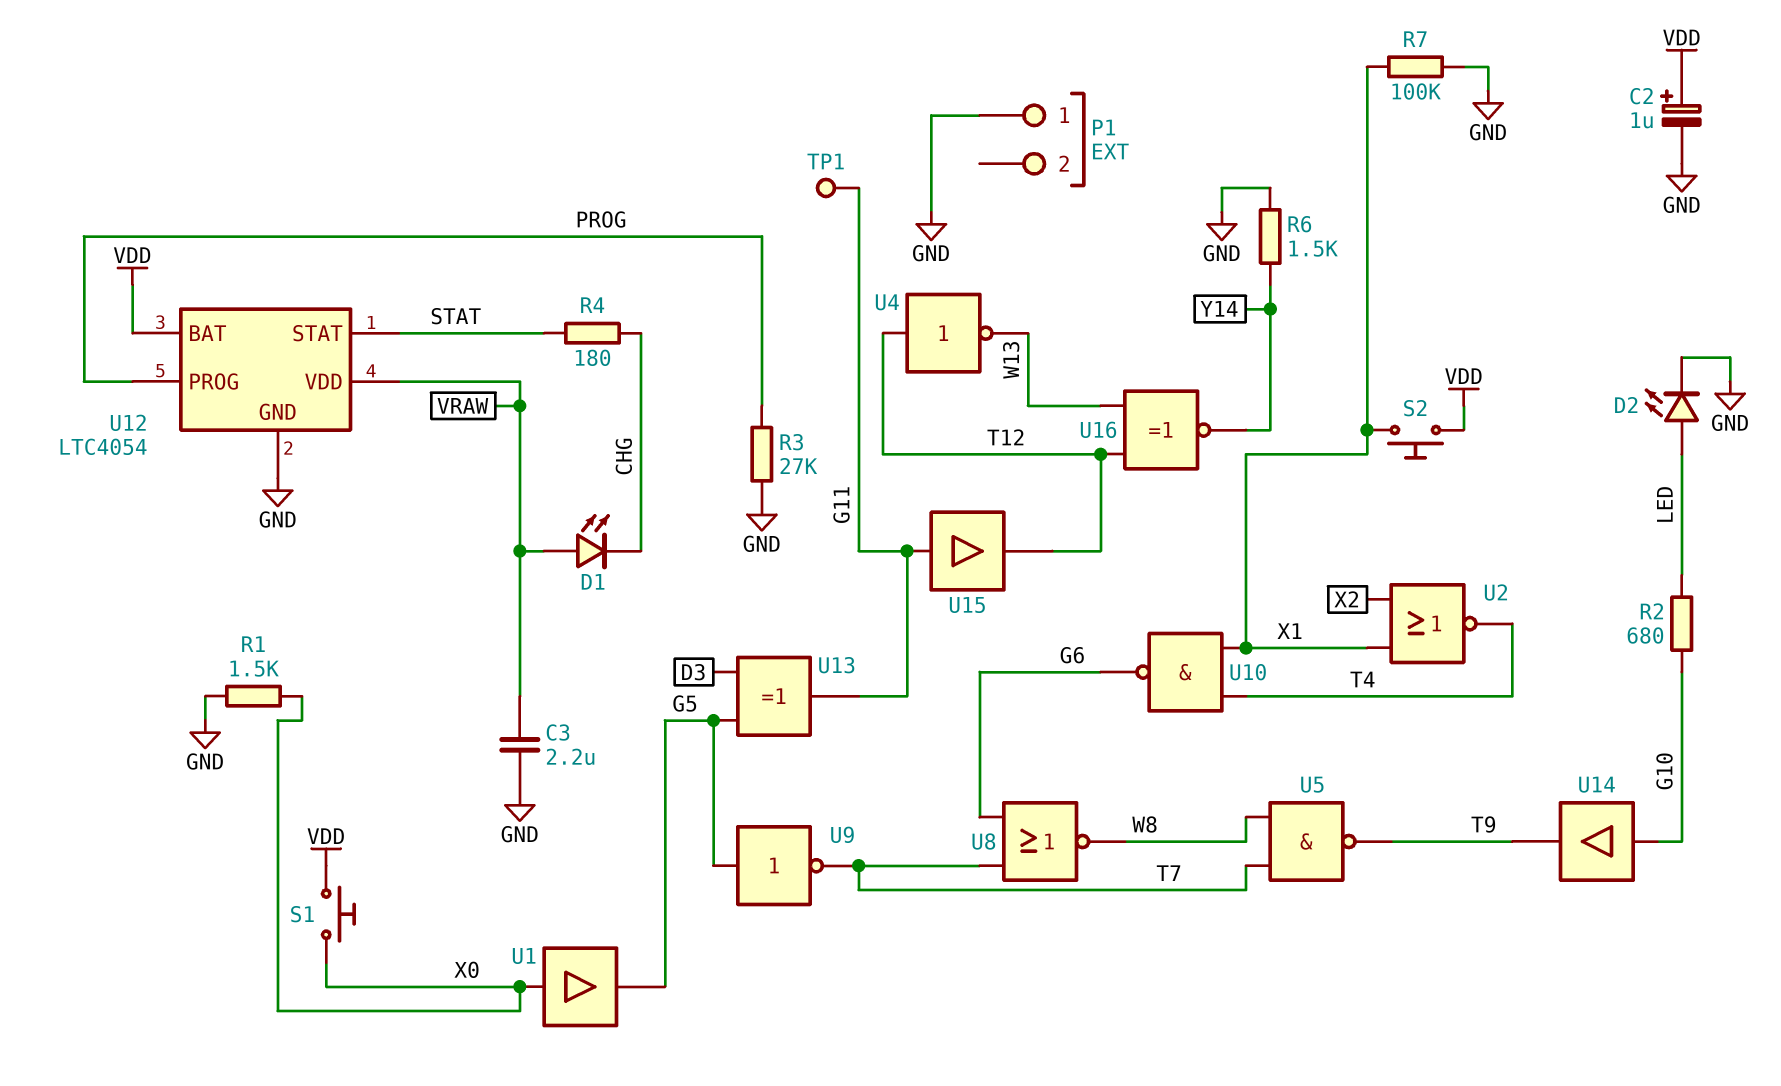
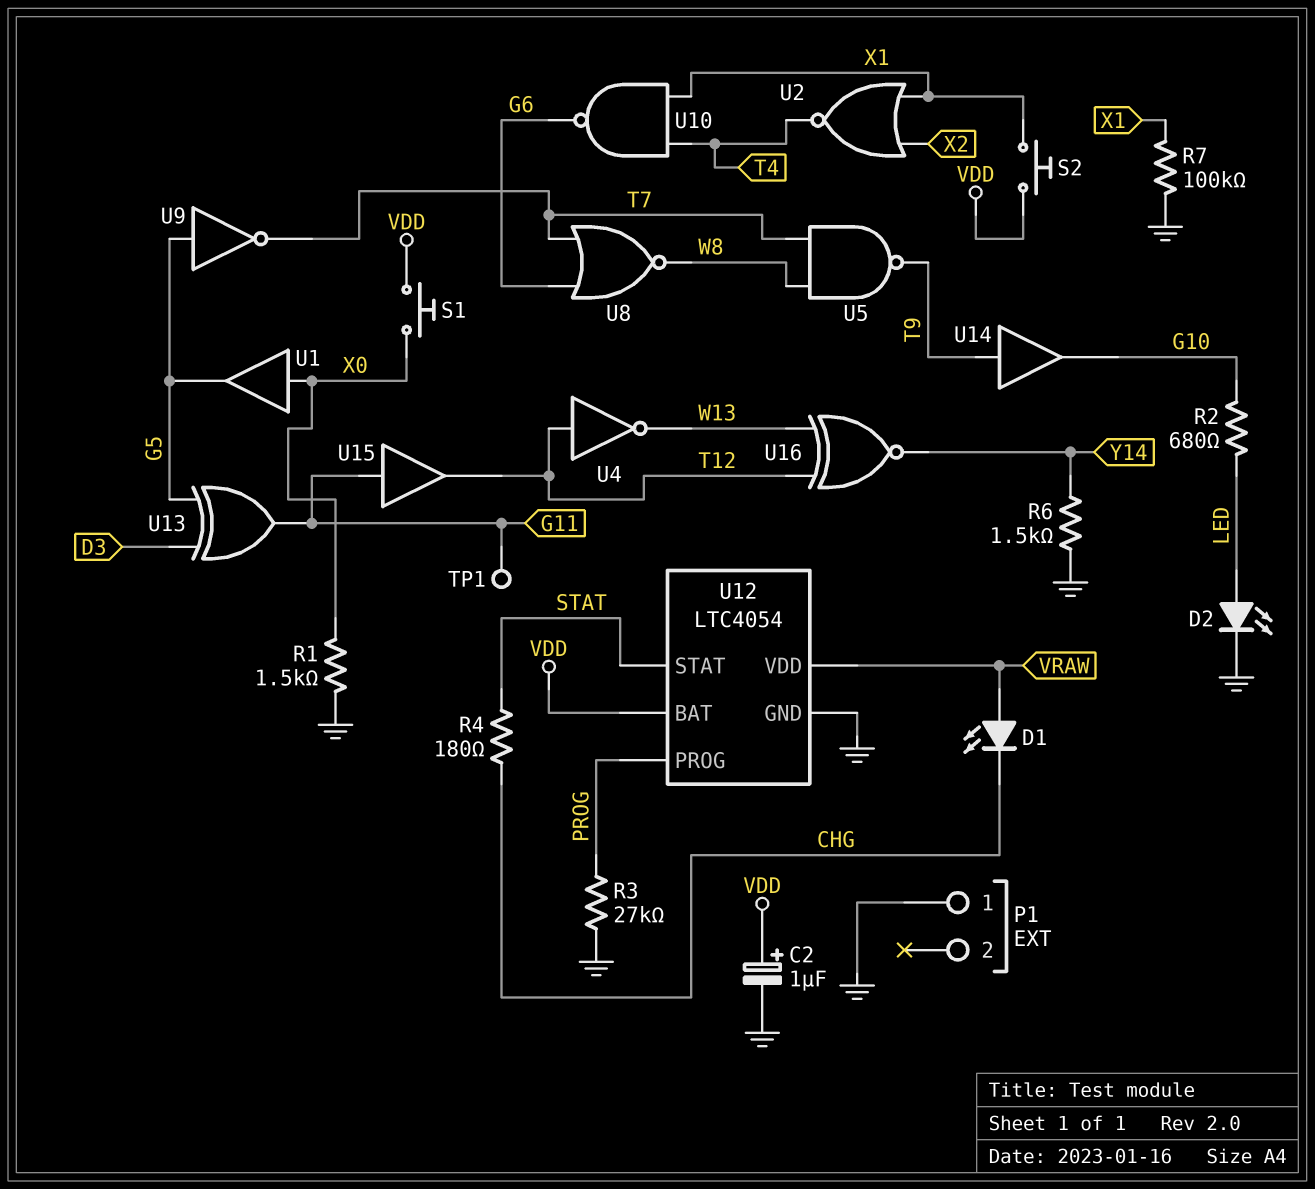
C3: 2.2uF (GND, VRAW) -> none
U14: buffer (in G10, out T9) -> buffer (in T9, out G10)

